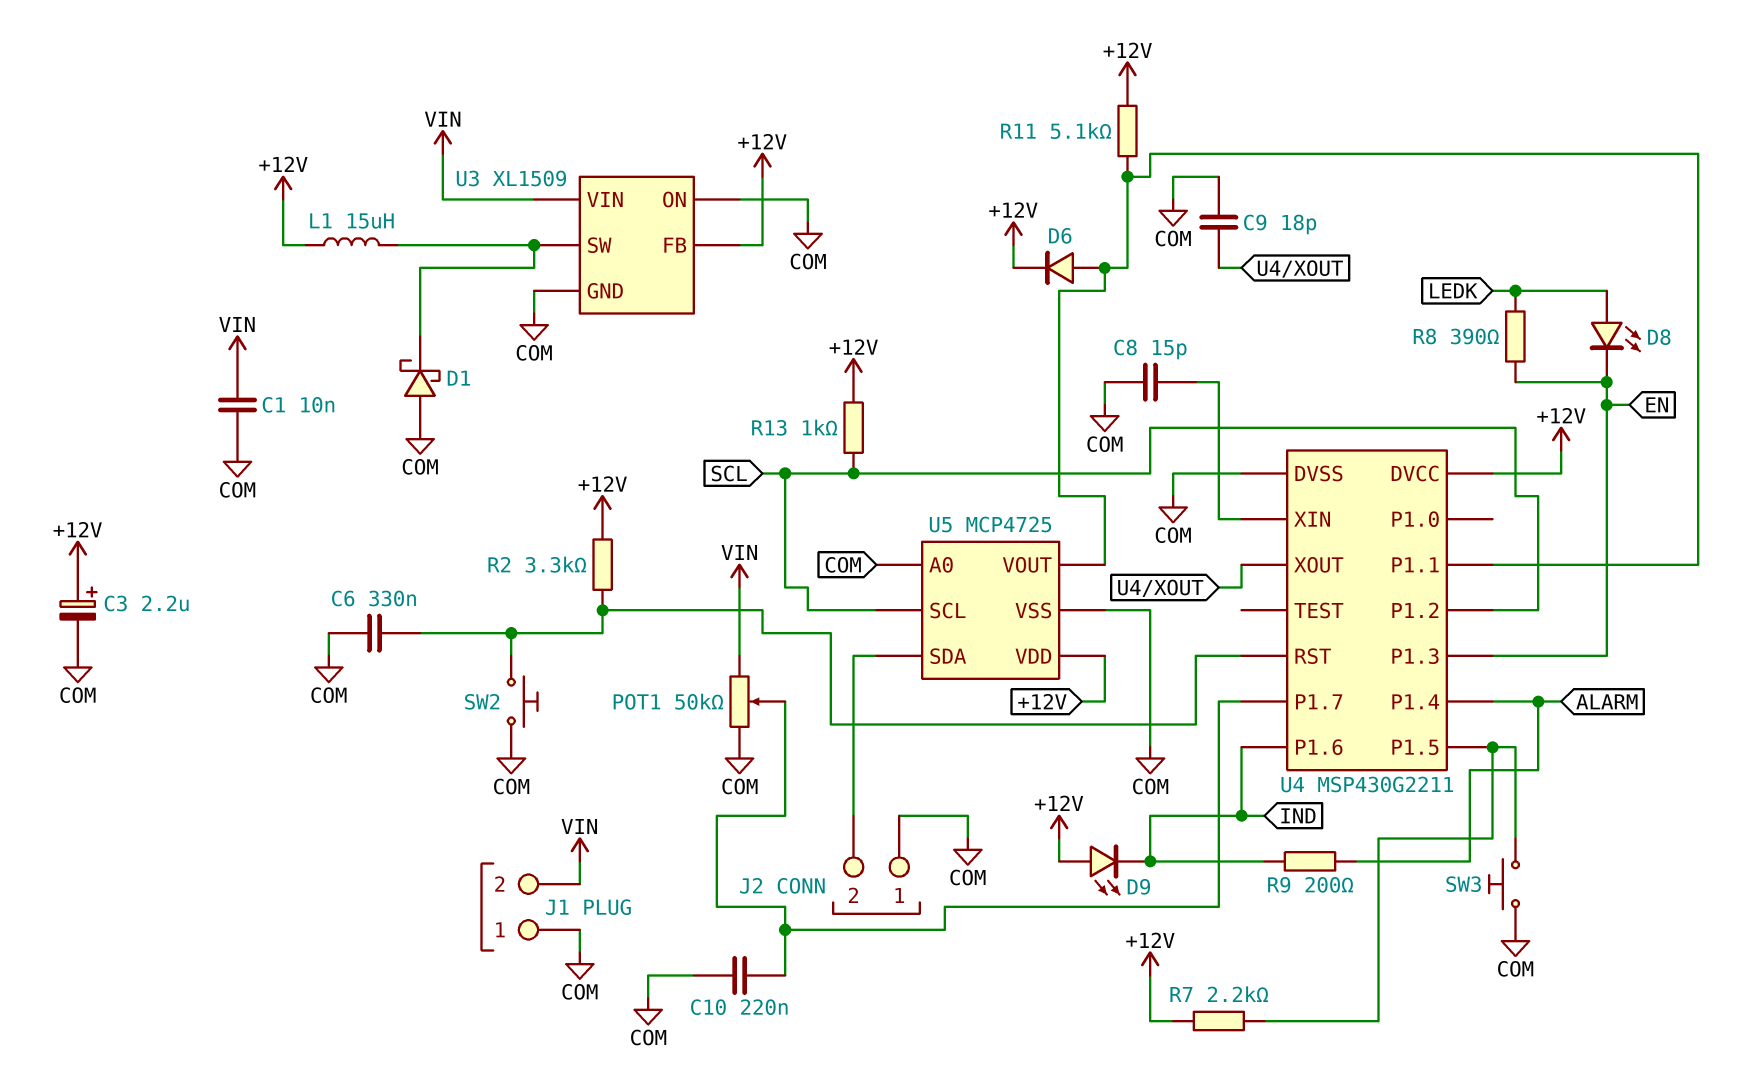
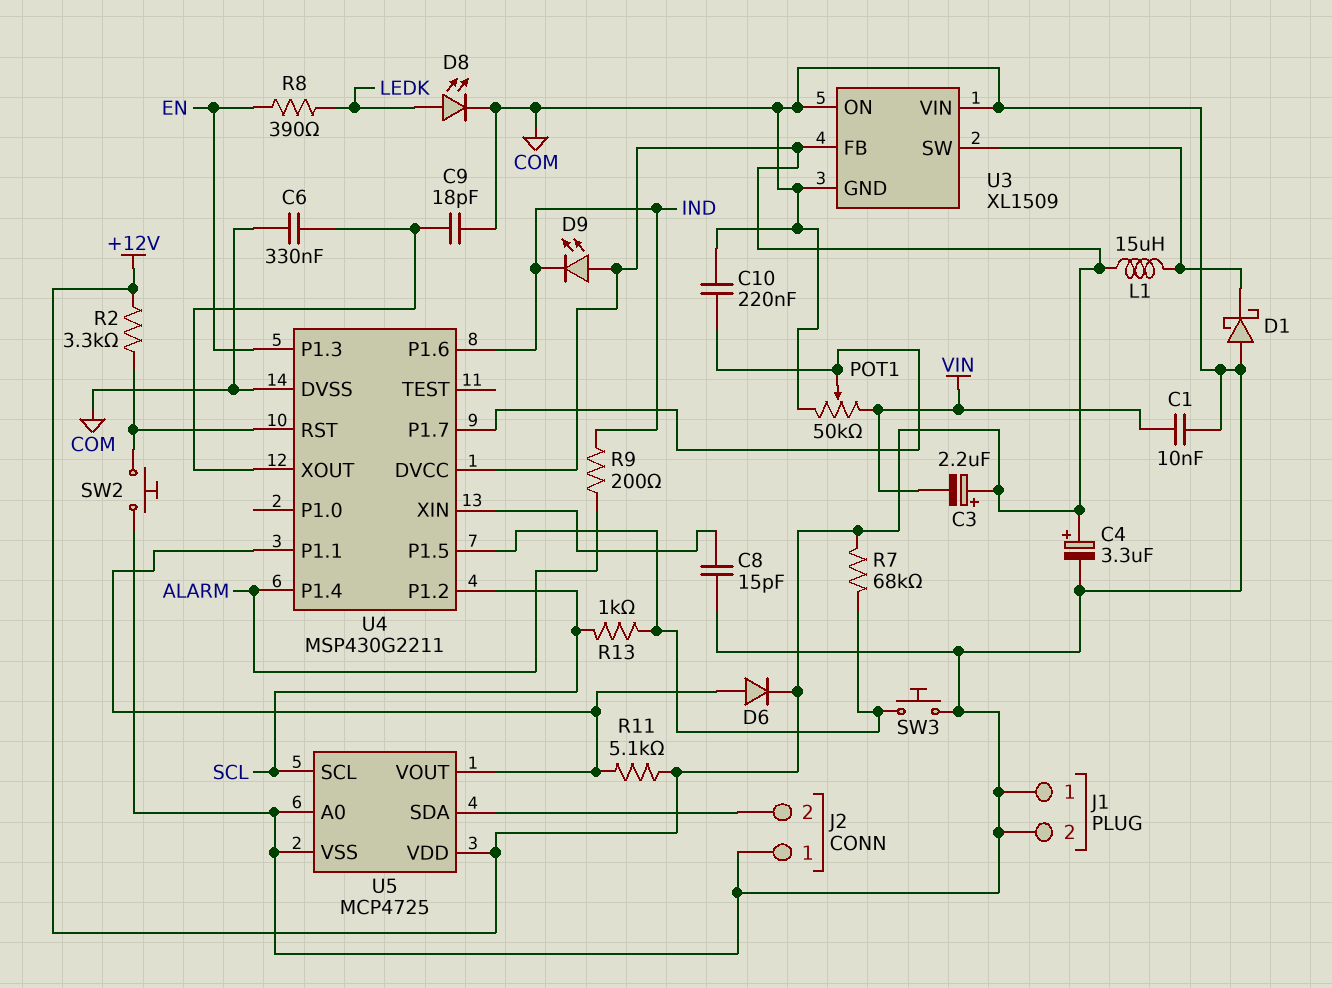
C3: 2.2uF (plus +12V, minus COM) -> 2.2uF (plus +12V, minus VIN)
C4: none -> 3.3uF (plus +12V, minus COM)
C6: 330nF (COM, U4/RST) -> 330nF (COM, U4/XOUT)
D8: LED (A LEDK, K EN) -> LED (A LEDK, K COM)
J1 pin 2: VIN -> COM
R7: 2.2k (+12V, U4/P1.5) -> 68k (+12V, U4/P1.5)
R13: 1k (+12V, SCL) -> 1k (SCL, U4/P1.5)
U3 pin VIN: VIN -> COM

